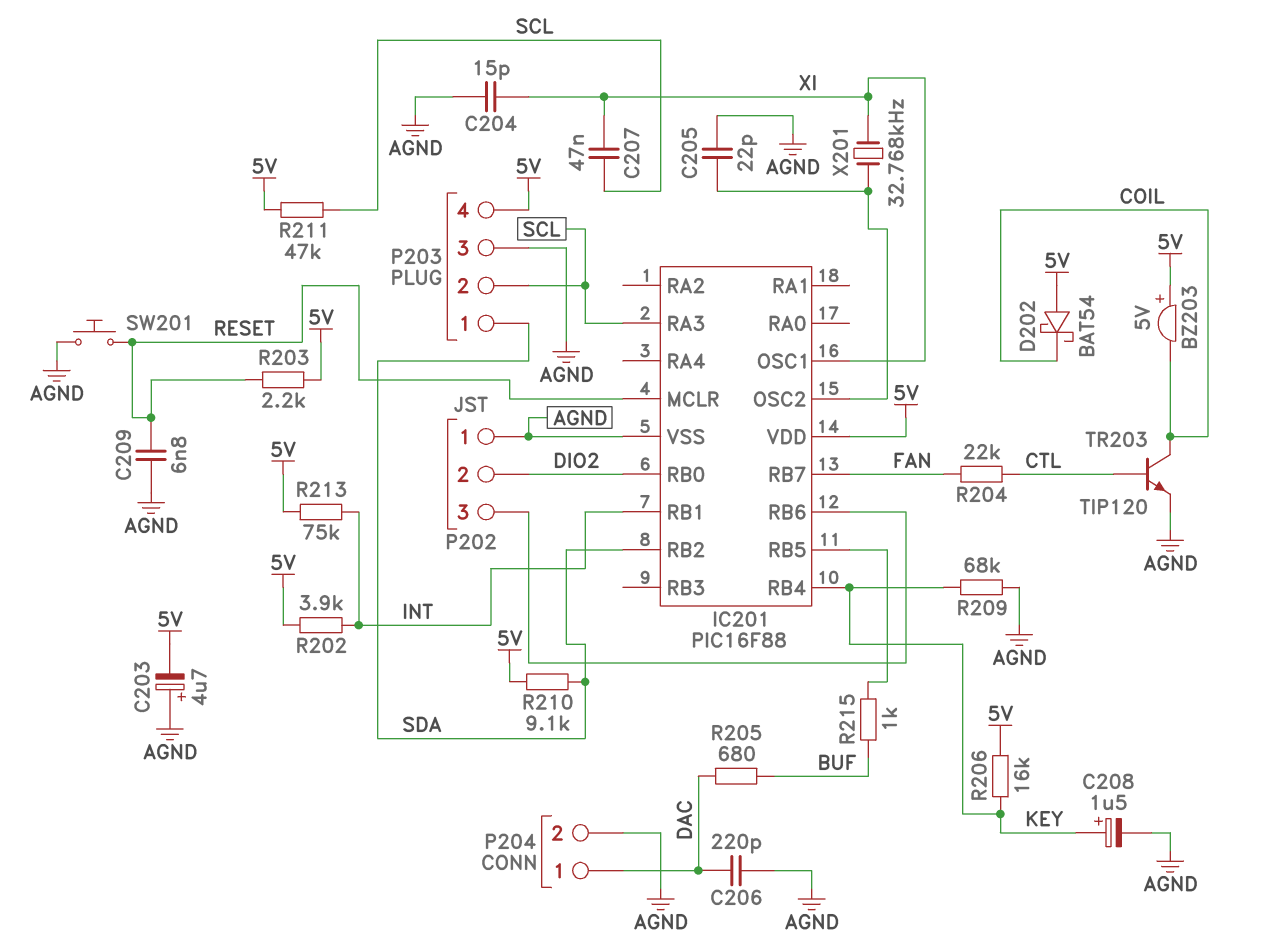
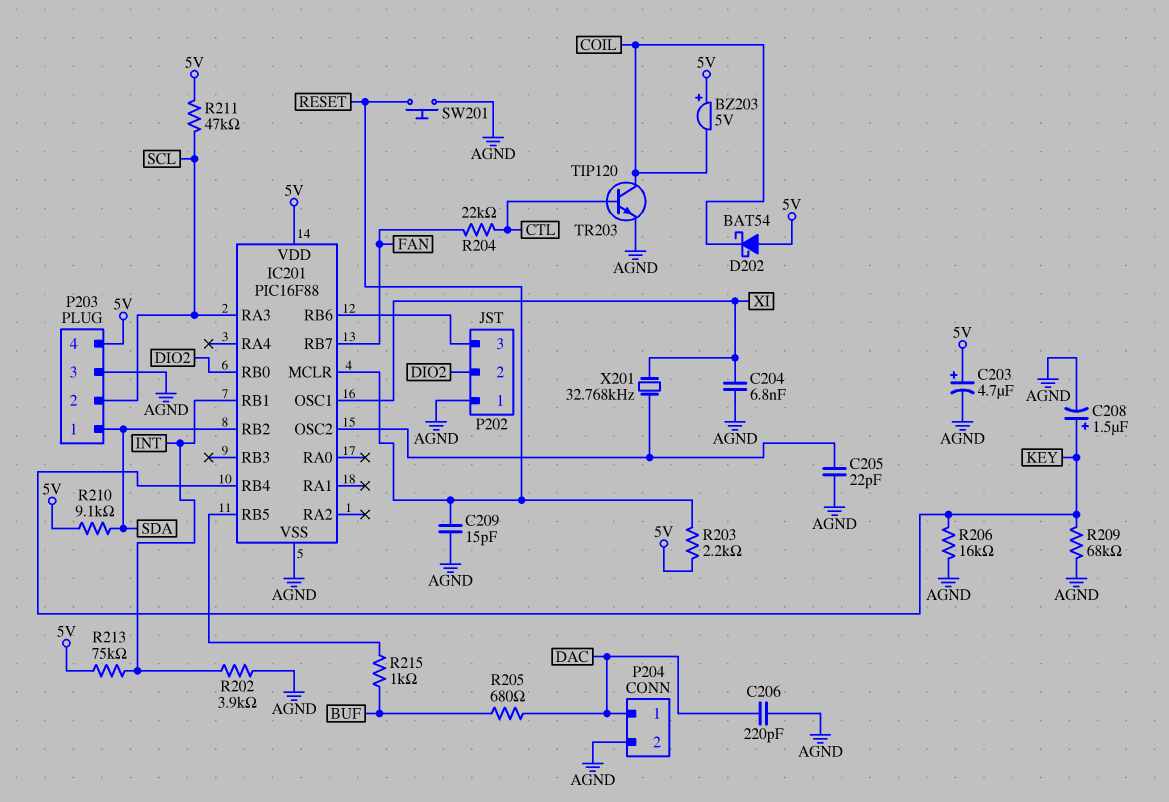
C203: 4.7uF (plus AGND, minus 5V) -> 4.7uF (plus 5V, minus AGND)
C204: 15pF (AGND, XI) -> 6.8nF (AGND, XI)
C207: 47nF (SCL, XI) -> none
C209: 6.8nF (AGND, RESET) -> 15pF (AGND, RESET)
R202: 3.9k (5V, INT) -> 3.9k (AGND, INT)
R206: 16k (5V, KEY) -> 16k (AGND, KEY)

